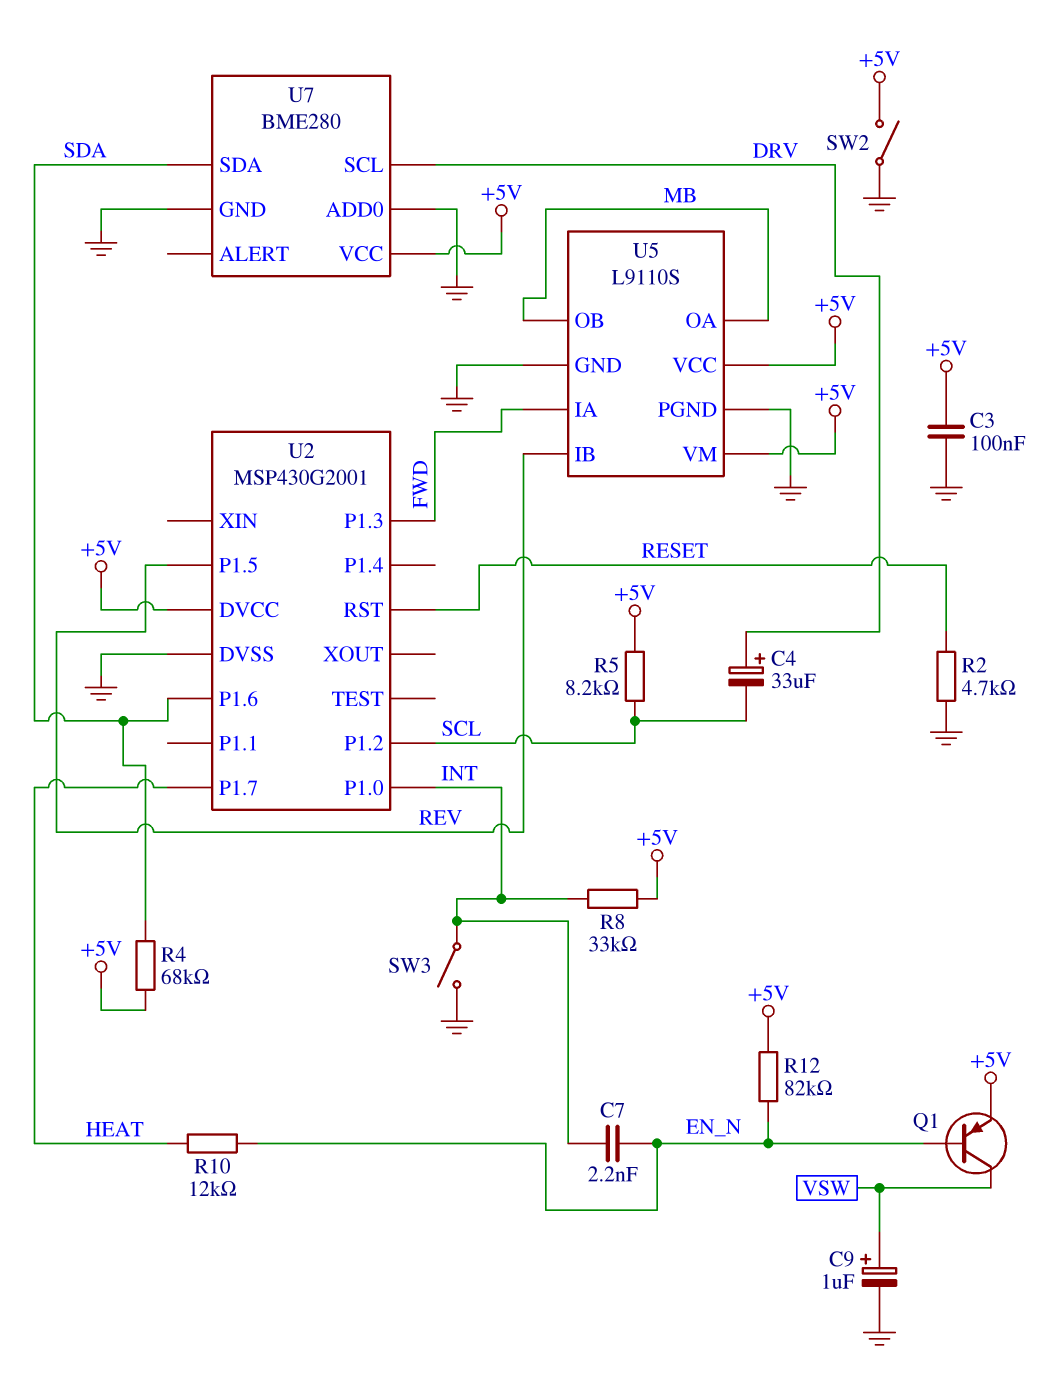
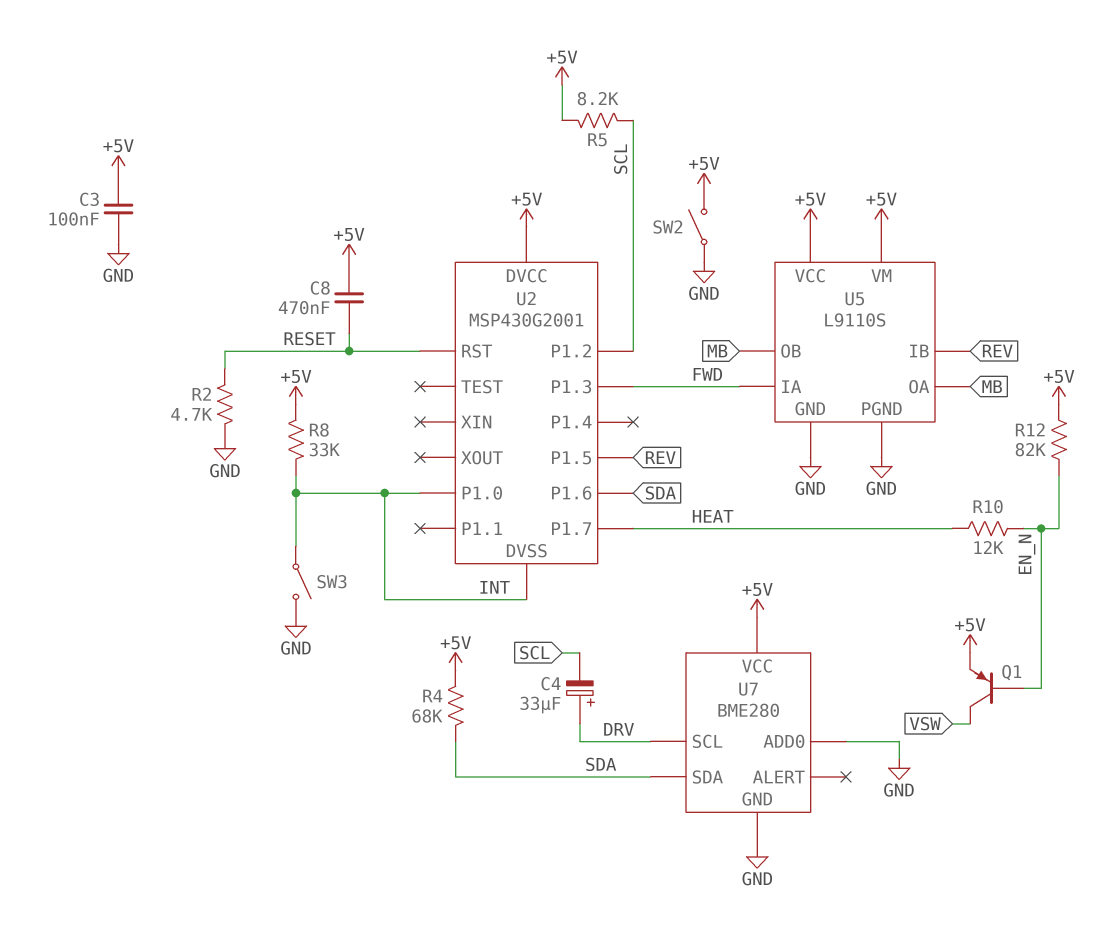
C7: 2.2nF (EN_N, INT) -> none
C8: none -> 470nF (+5V, RESET)
C9: 1uF (plus VSW, minus GND) -> none
U2 pin DVSS: GND -> INT

